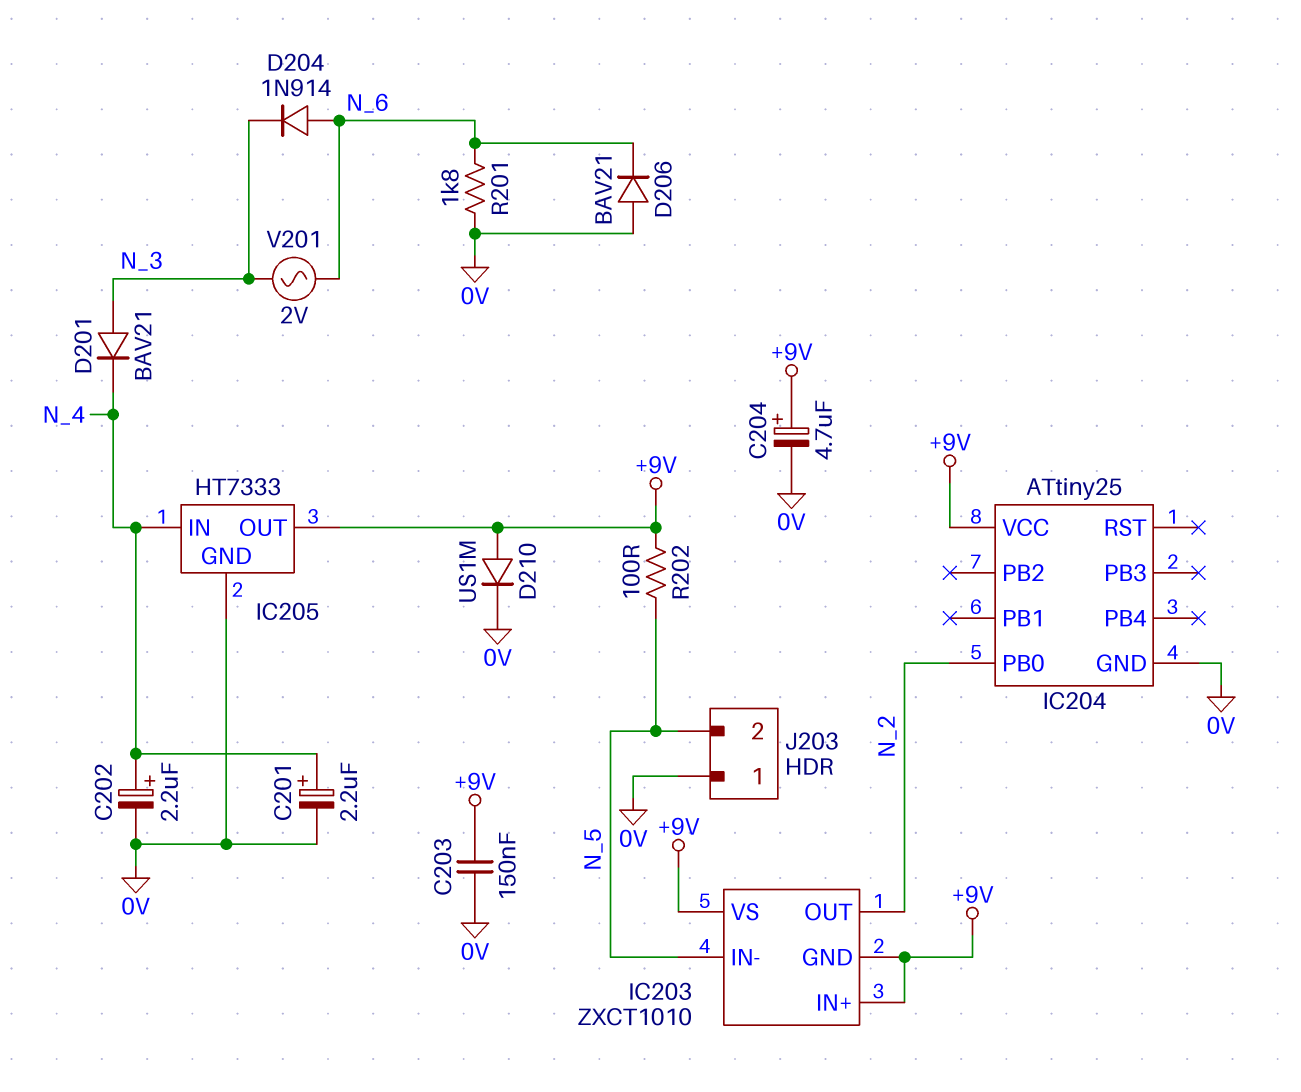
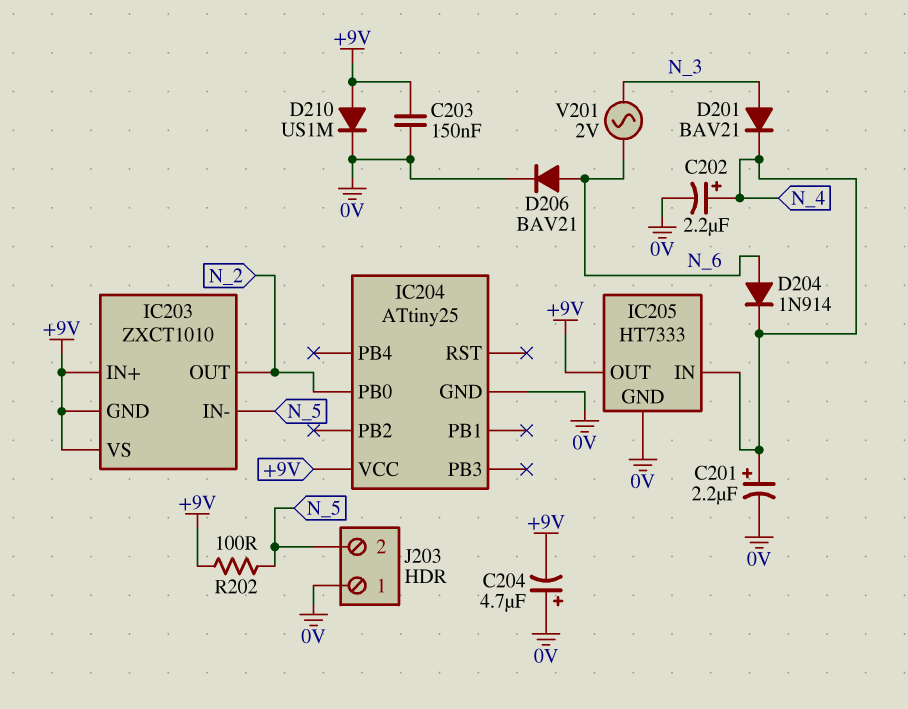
C204: 4.7uF (plus +9V, minus 0V) -> 4.7uF (plus 0V, minus +9V)
D204: diode 1N914 (A N_6, K N_3) -> diode 1N914 (A N_6, K N_4)
D206: diode BAV21 (A 0V, K N_6) -> diode BAV21 (A N_6, K 0V)
R201: 1.8k (0V, N_6) -> none

